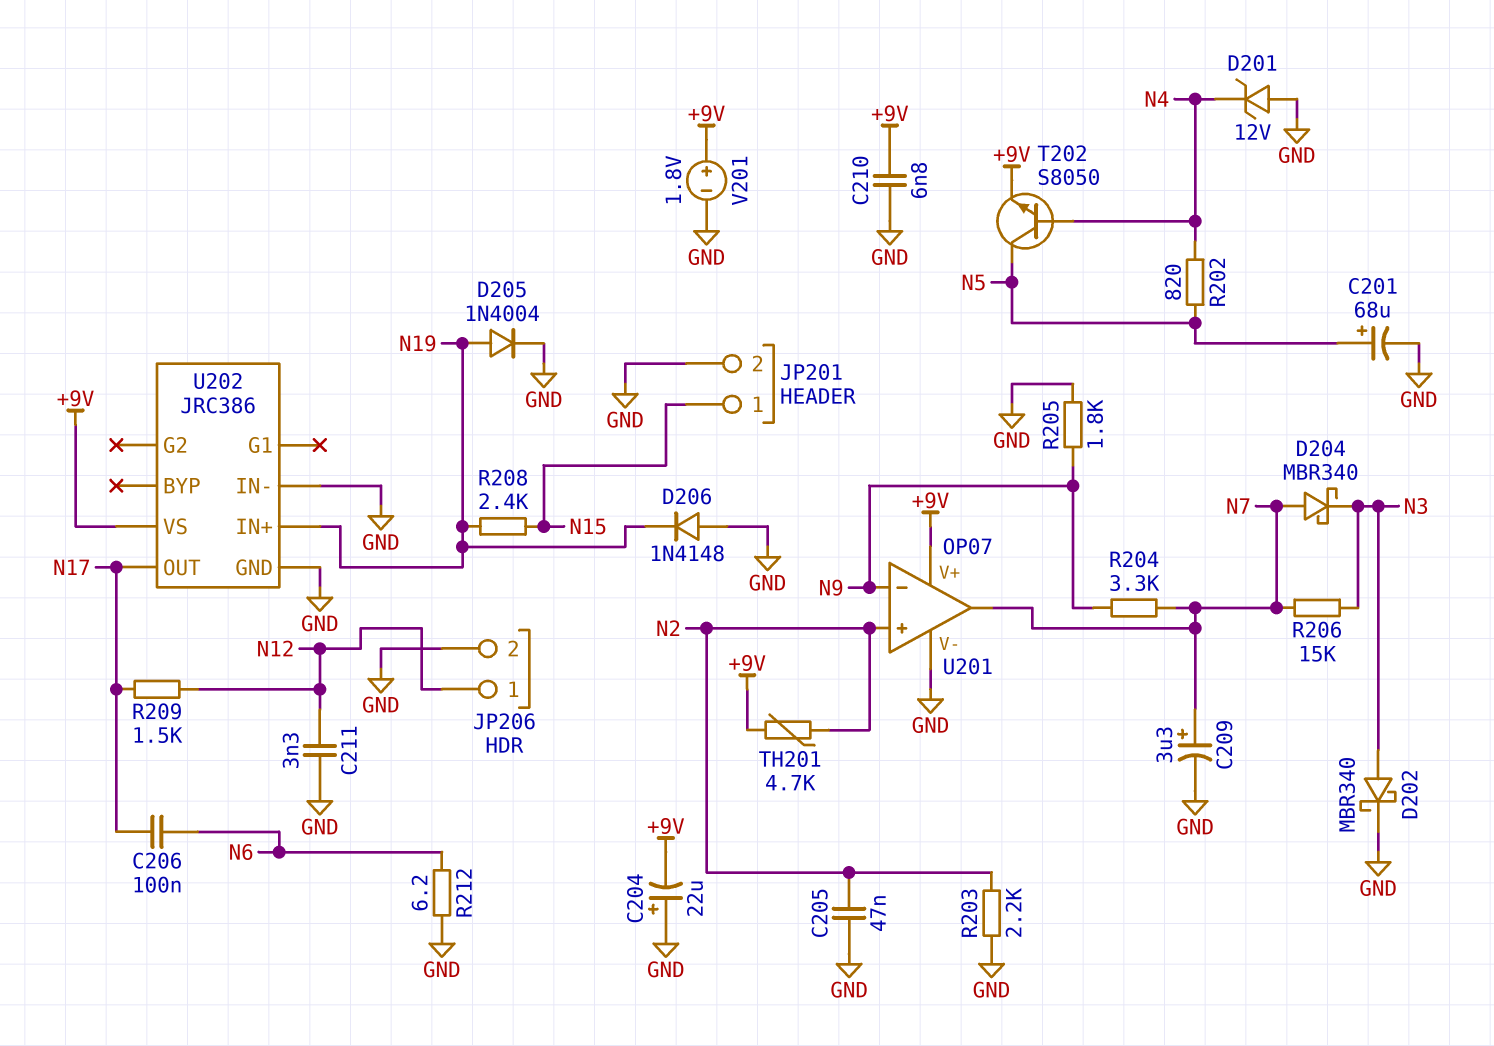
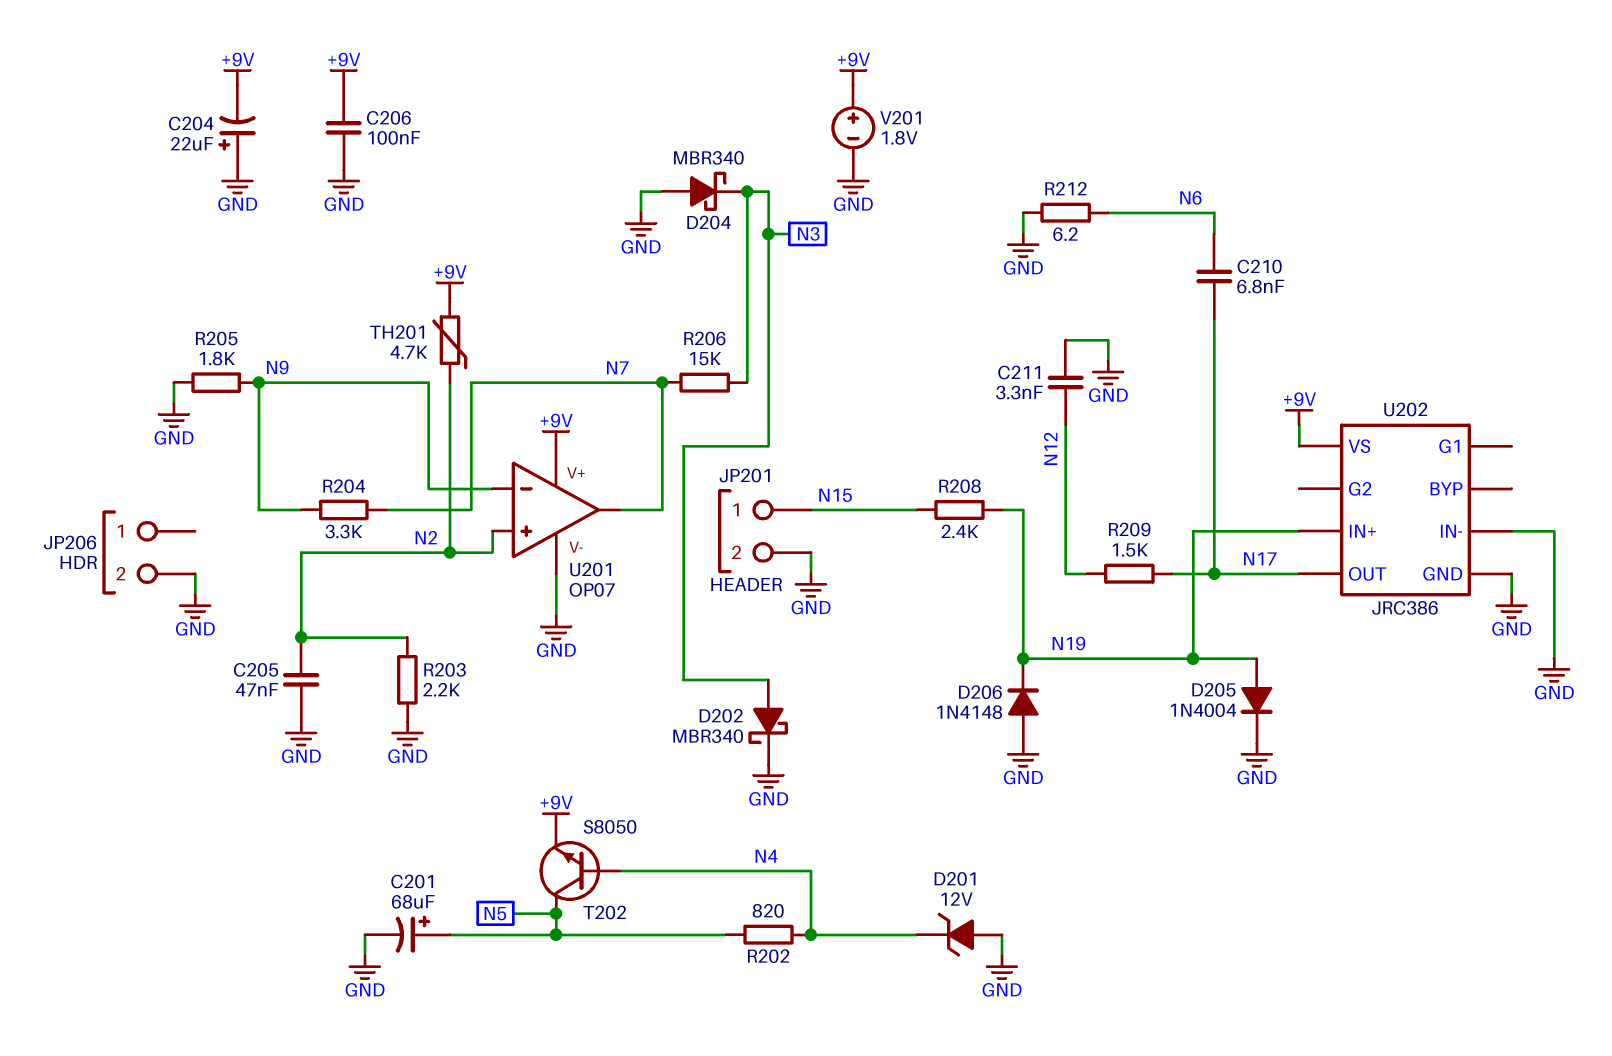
C206: 100nF (N6, N17) -> 100nF (+9V, GND)
C209: 3.3uF (plus N7, minus GND) -> none
C210: 6.8nF (+9V, GND) -> 6.8nF (N6, N17)
D204: schottky MBR340 (A N7, K N3) -> schottky MBR340 (A GND, K N3)
JP206 pin 1: N12 -> none

